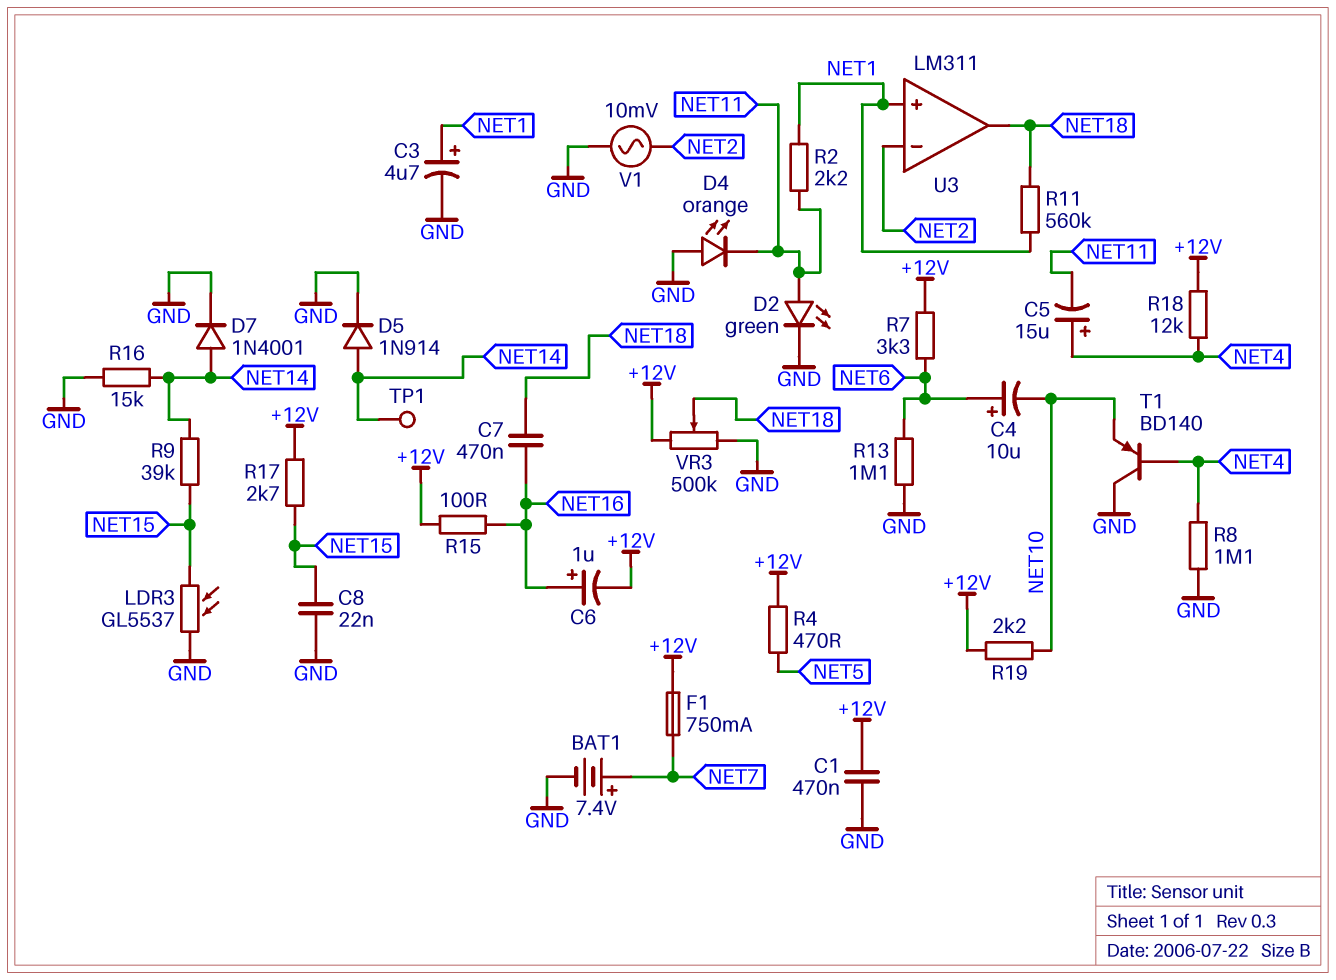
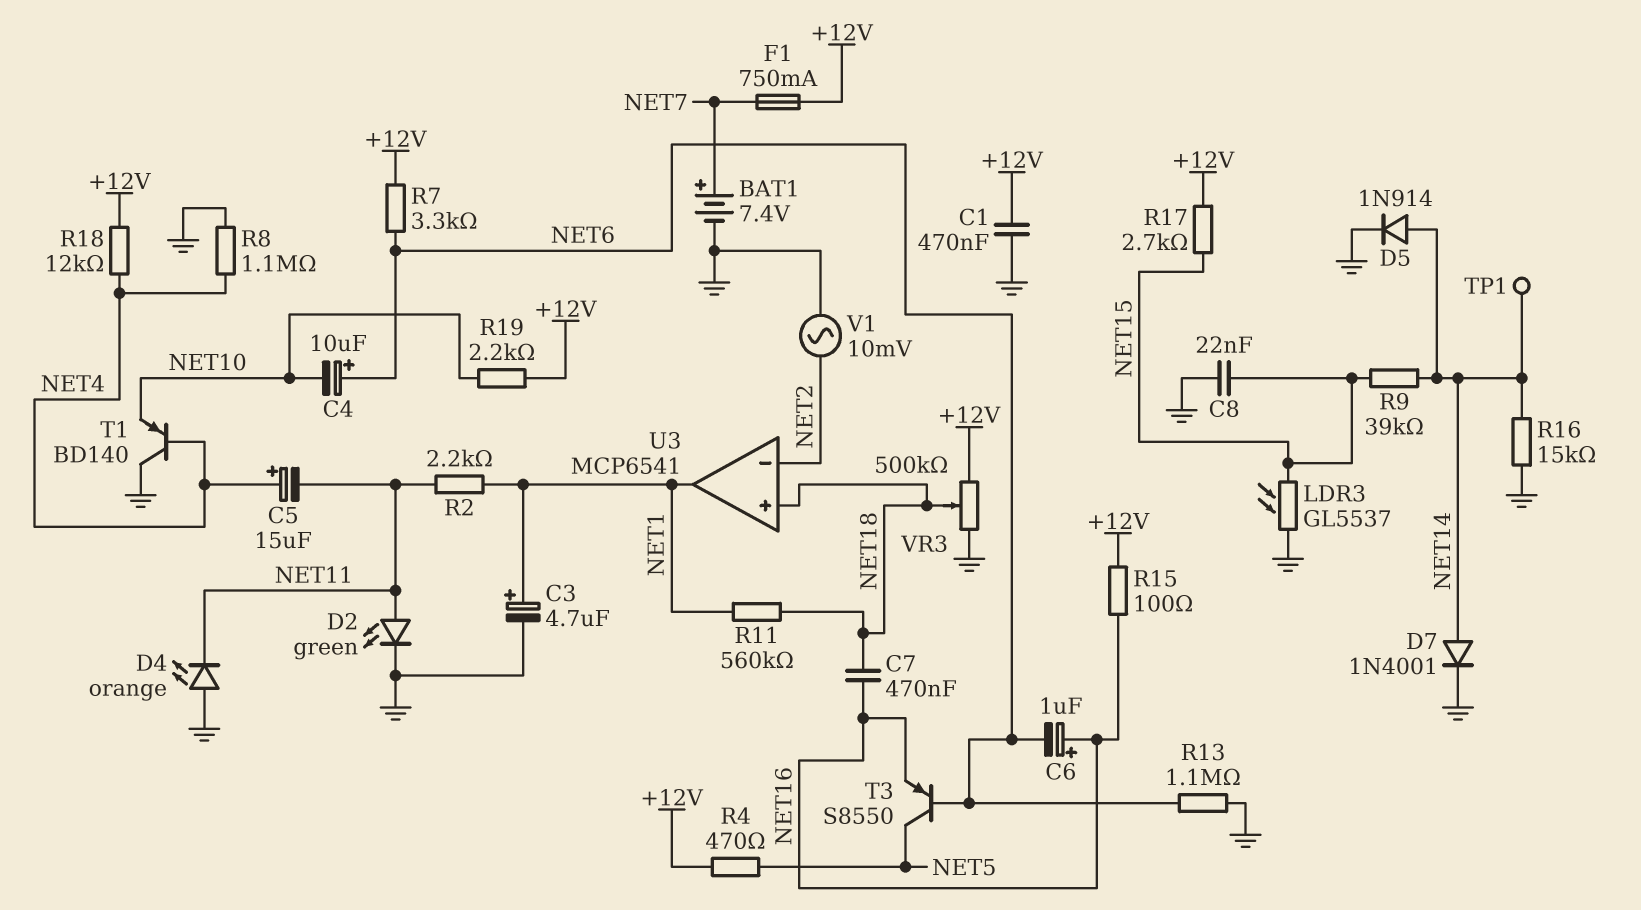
C6: 1uF (plus NET16, minus +12V) -> 1uF (plus NET16, minus NET6)
T3: none -> PNP S8550 (B NET6, C NET5, E NET16)
U3: LM311 -> MCP6541
U3 pin in+: NET1 -> NET18
U3 pin out: NET18 -> NET1

